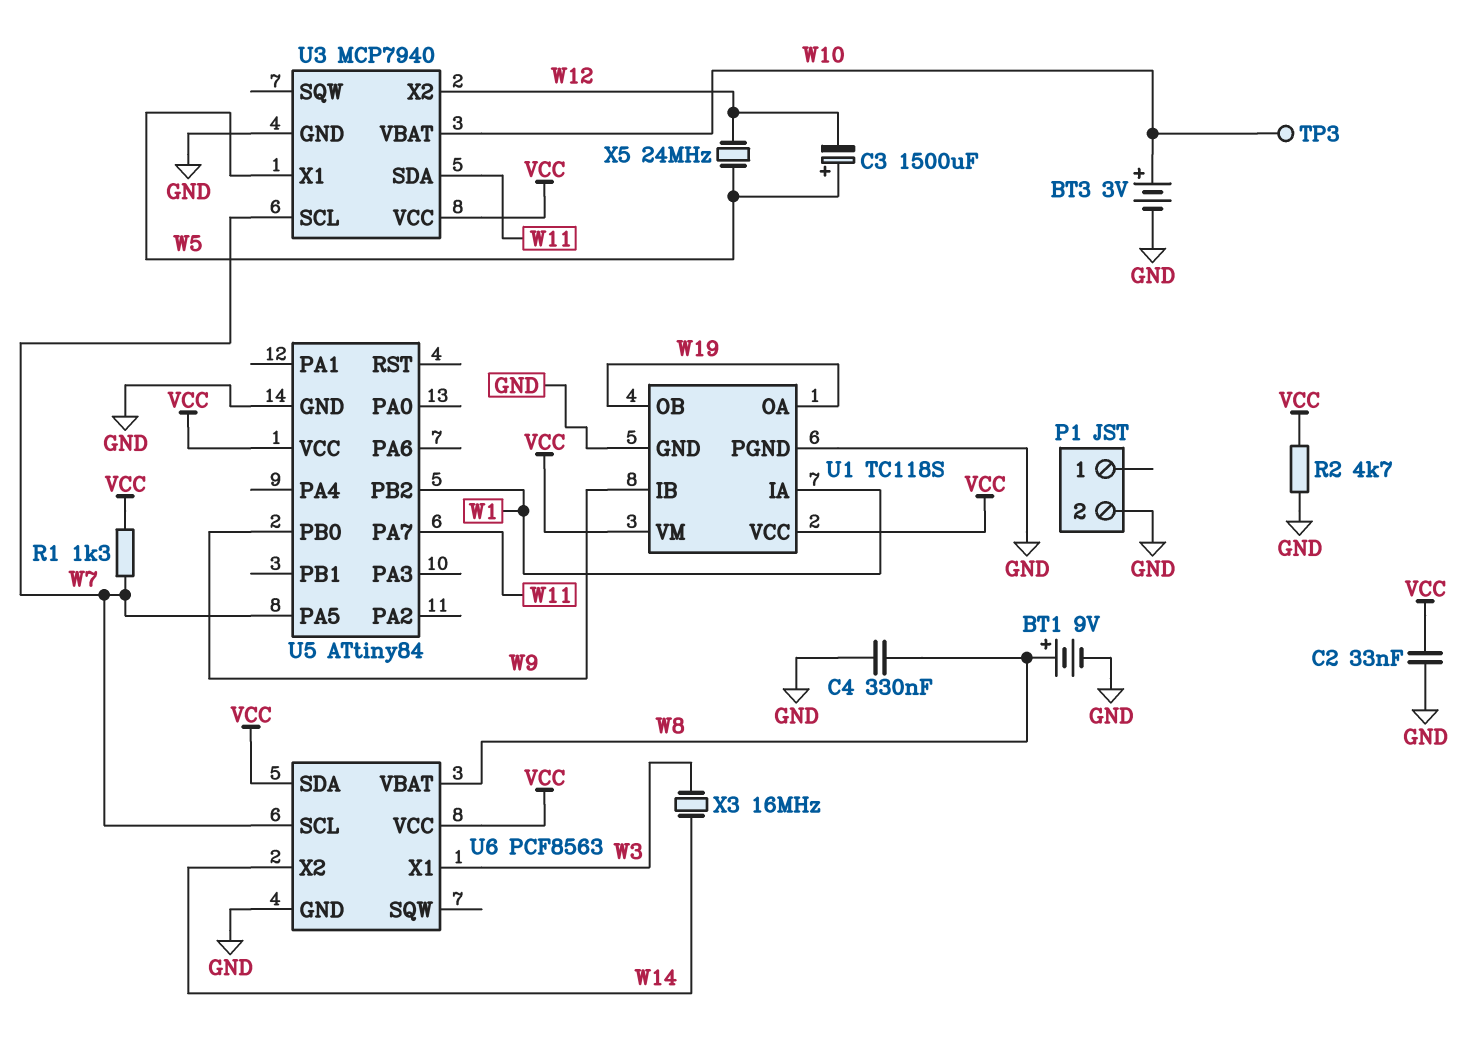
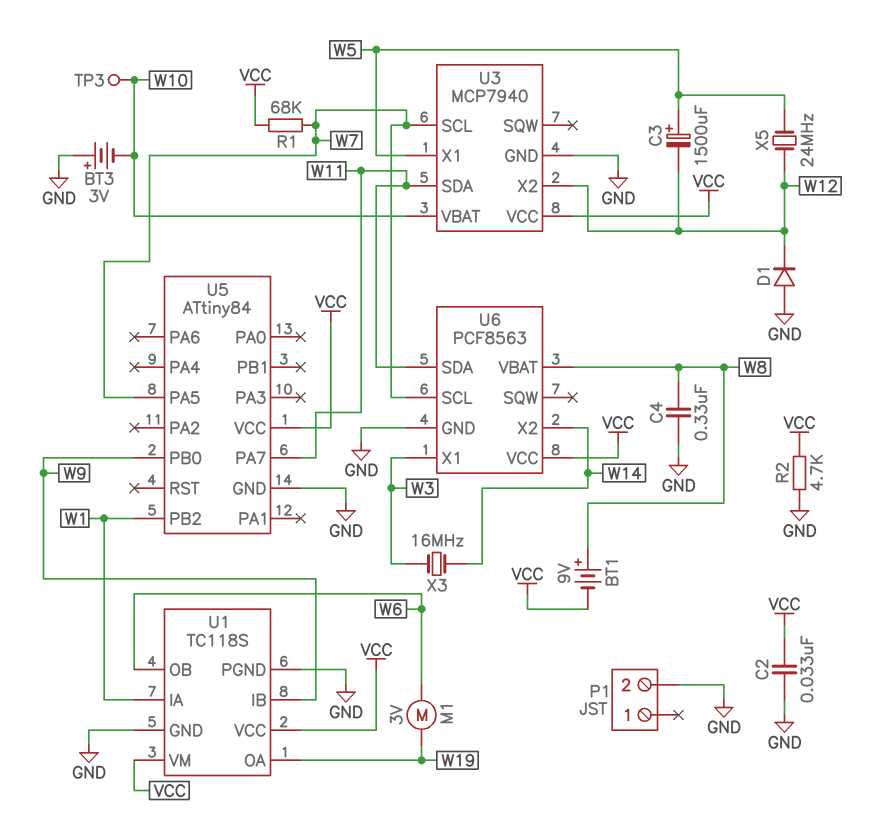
BT1: 9V (plus W8, minus GND) -> 9V (plus W8, minus VCC)
BT3: 3V (plus W10, minus GND) -> 3V (plus GND, minus W10)
D1: none -> diode (A GND, K W12)
M1: none -> motor 3V (W6, W19)
R1: 1.3k (VCC, W7) -> 68k (VCC, W7)
U1 pin OB: W19 -> W6
U6 pin SDA: VCC -> W11

